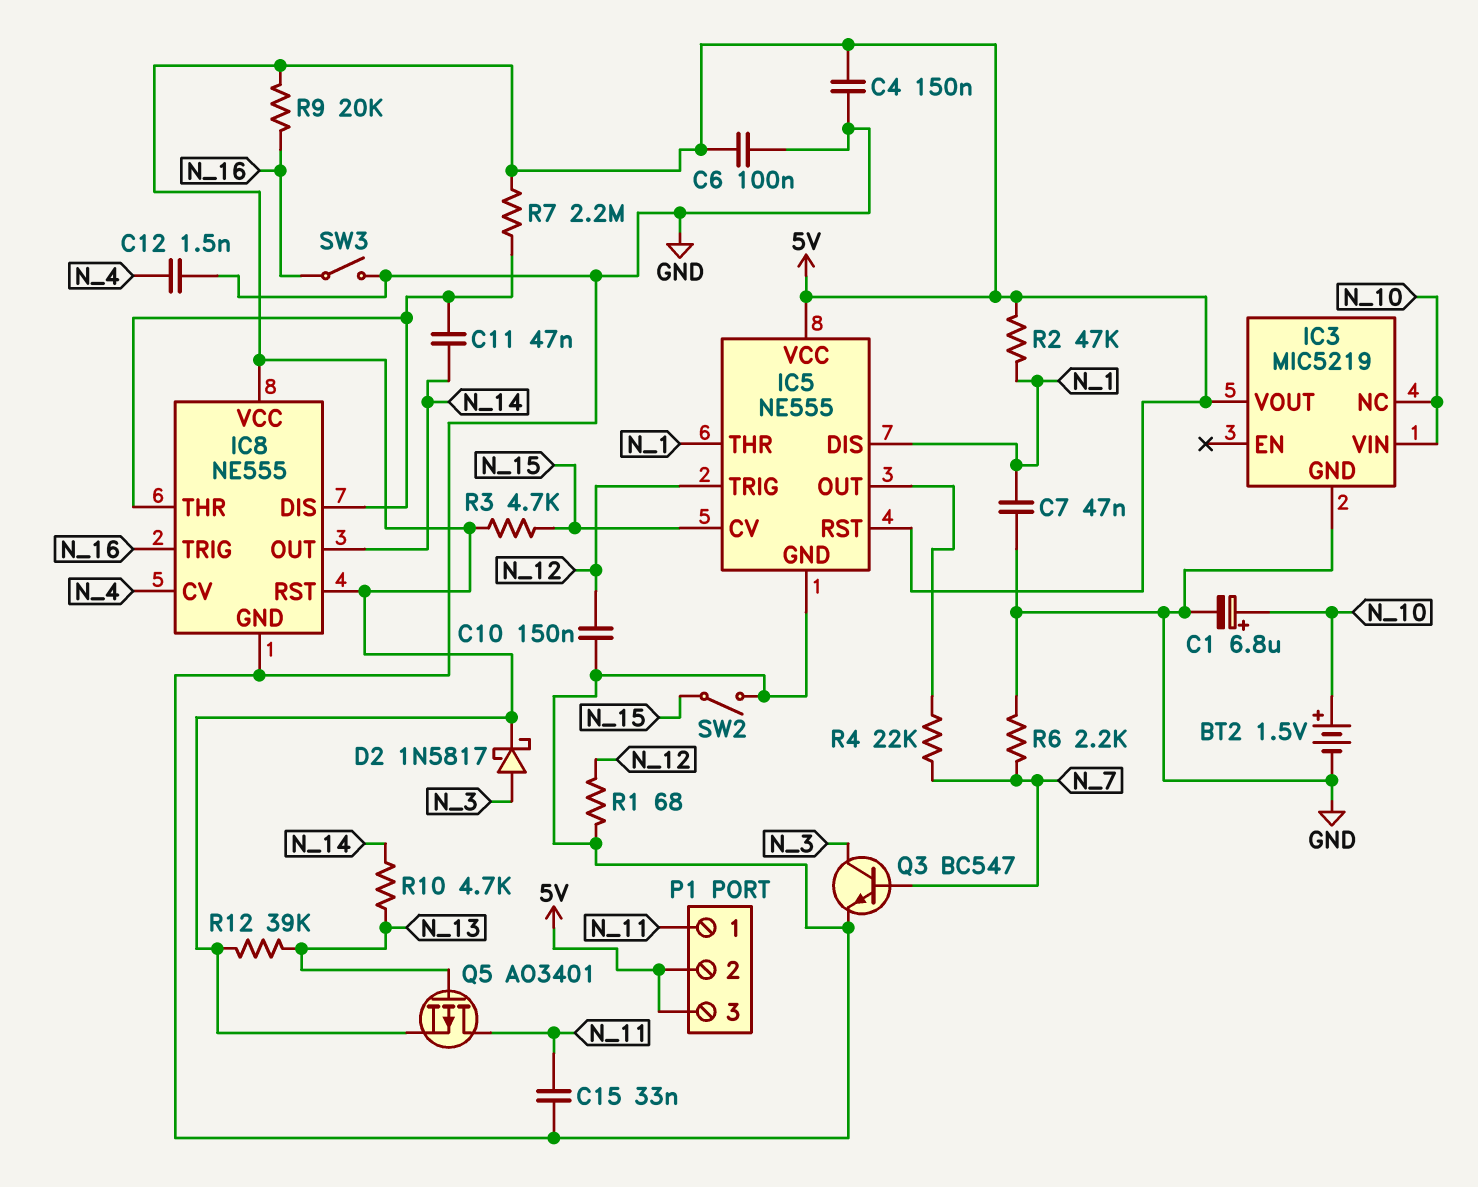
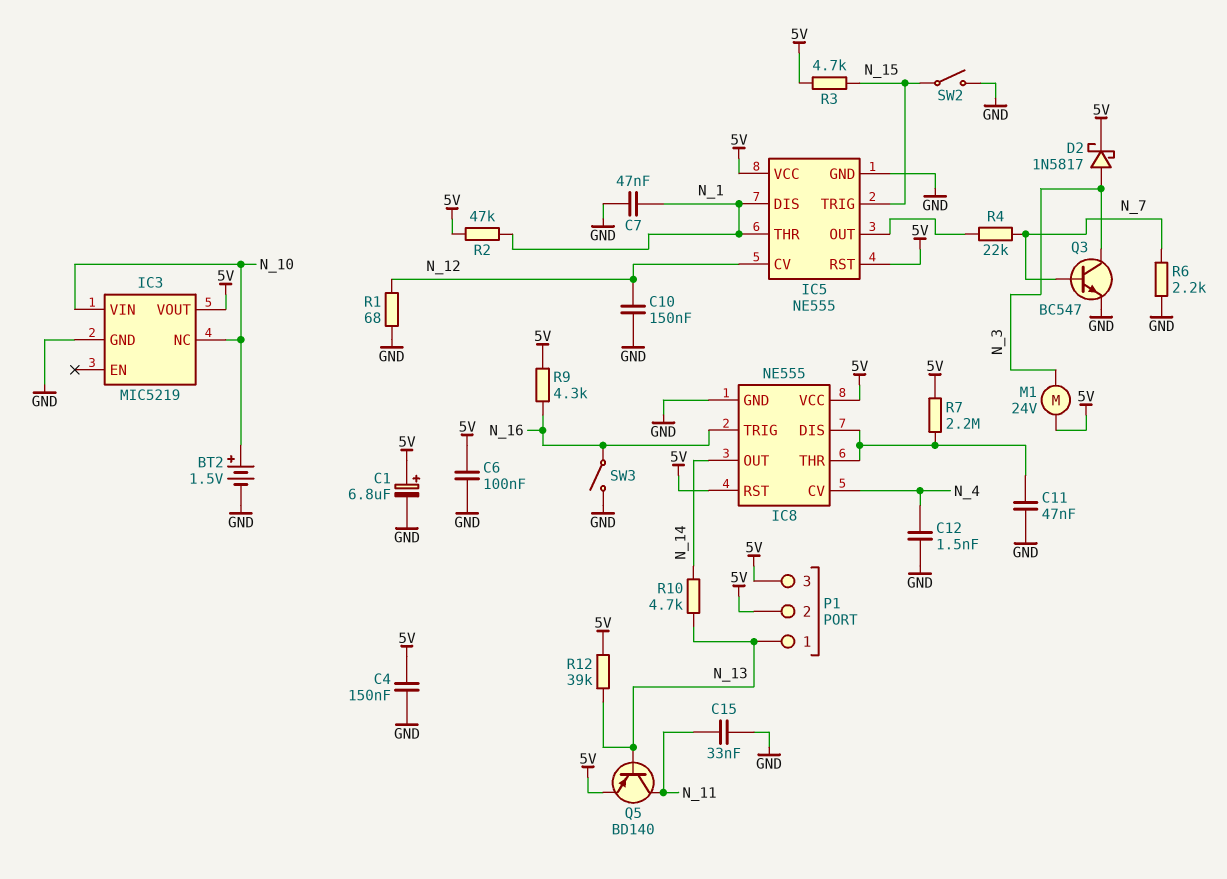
C1: 6.8uF (plus N_10, minus GND) -> 6.8uF (plus 5V, minus GND)
C11: 47nF (IC8/DIS, N_14) -> 47nF (GND, IC8/DIS)
IC5 pin CV: N_15 -> N_12
IC5 pin TRIG: N_12 -> N_15
M1: none -> motor 24V (5V, N_3)
P1 pin 1: N_11 -> N_13
Q5: PMOS AO3401 (G N_13, D N_11, S 5V) -> PNP BD140 (B N_13, C N_11, E 5V)
R9: 20k (5V, N_16) -> 4.3k (5V, N_16)

